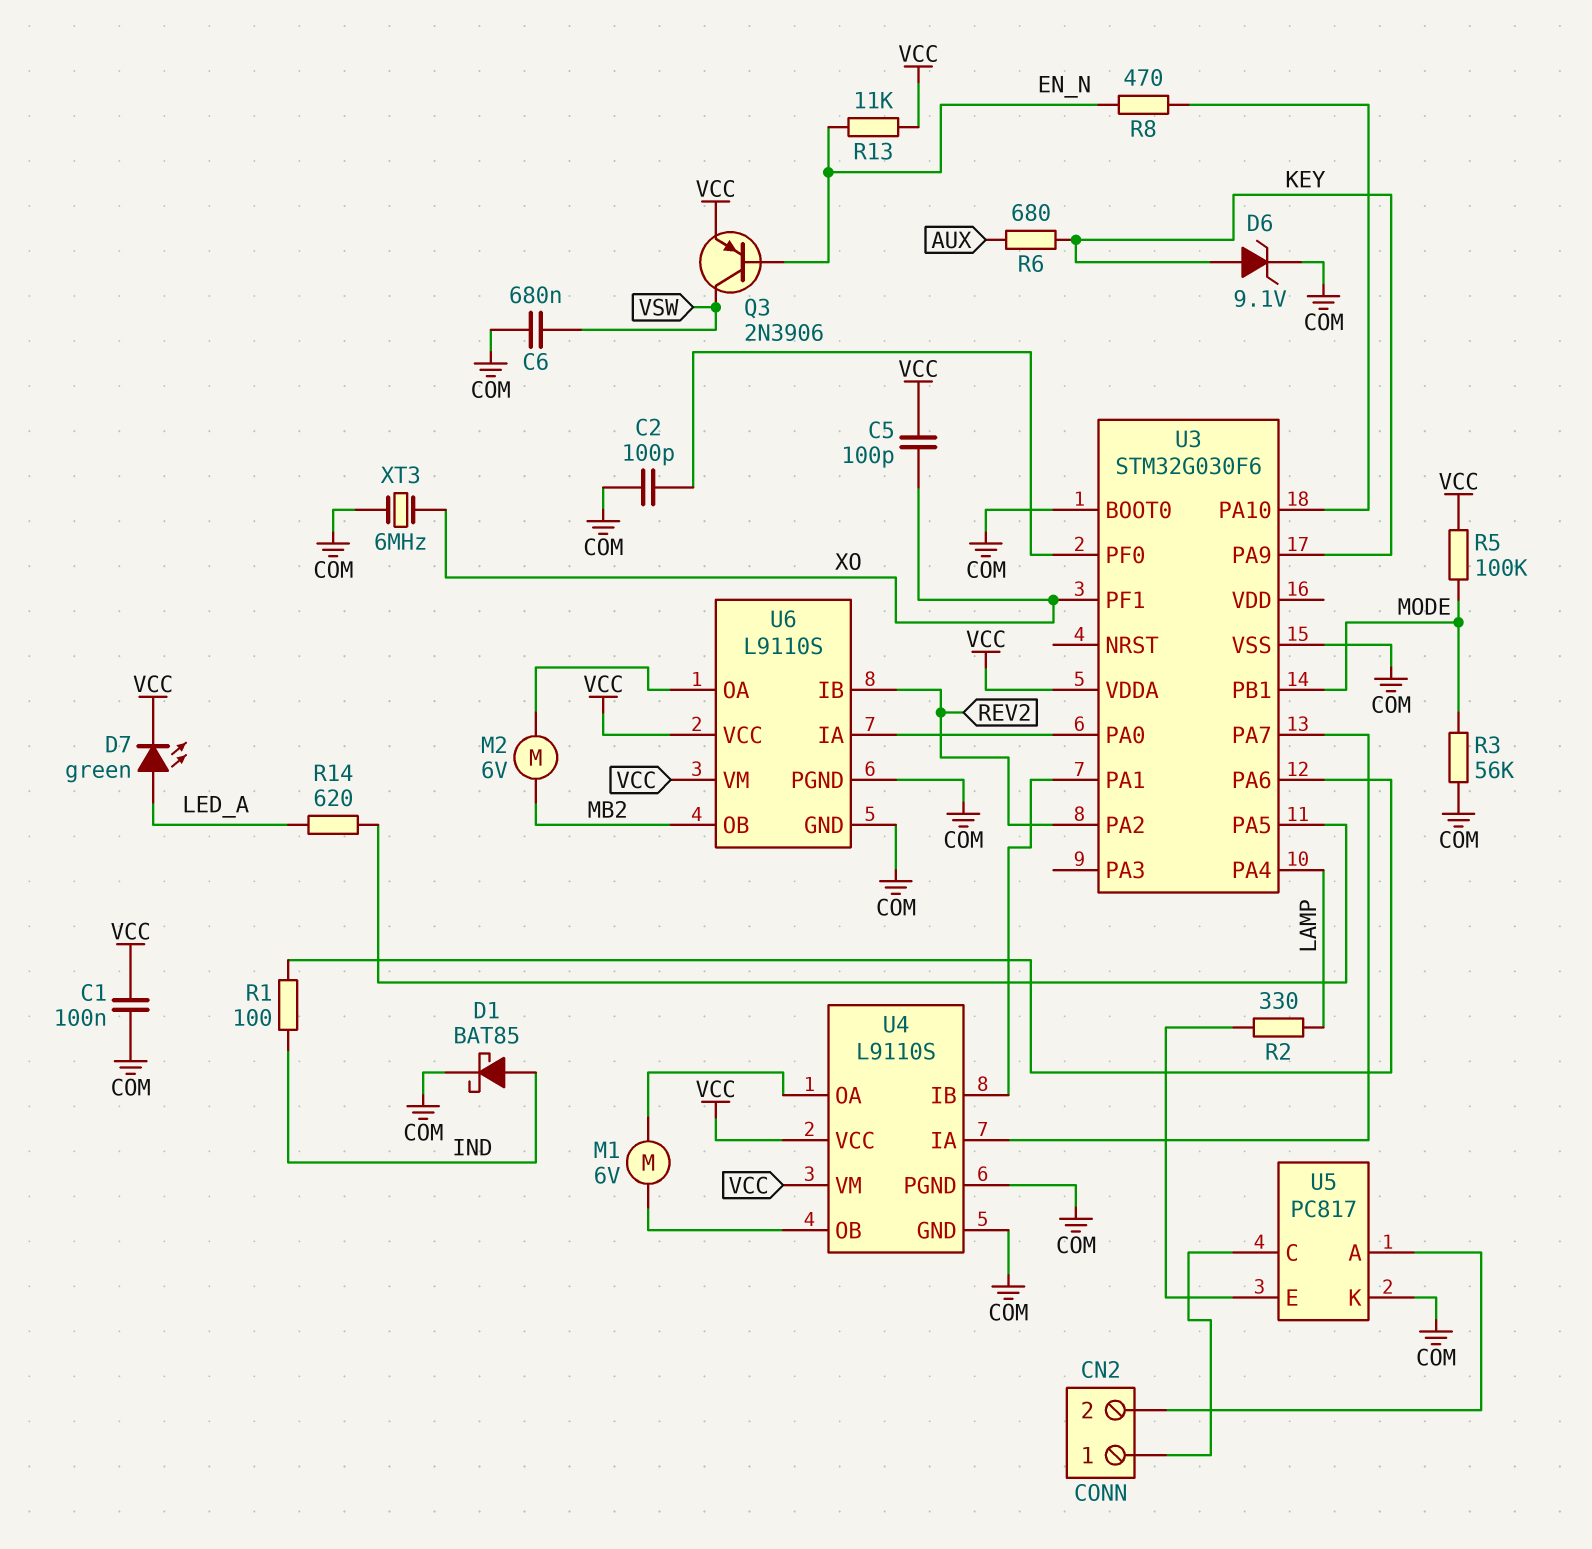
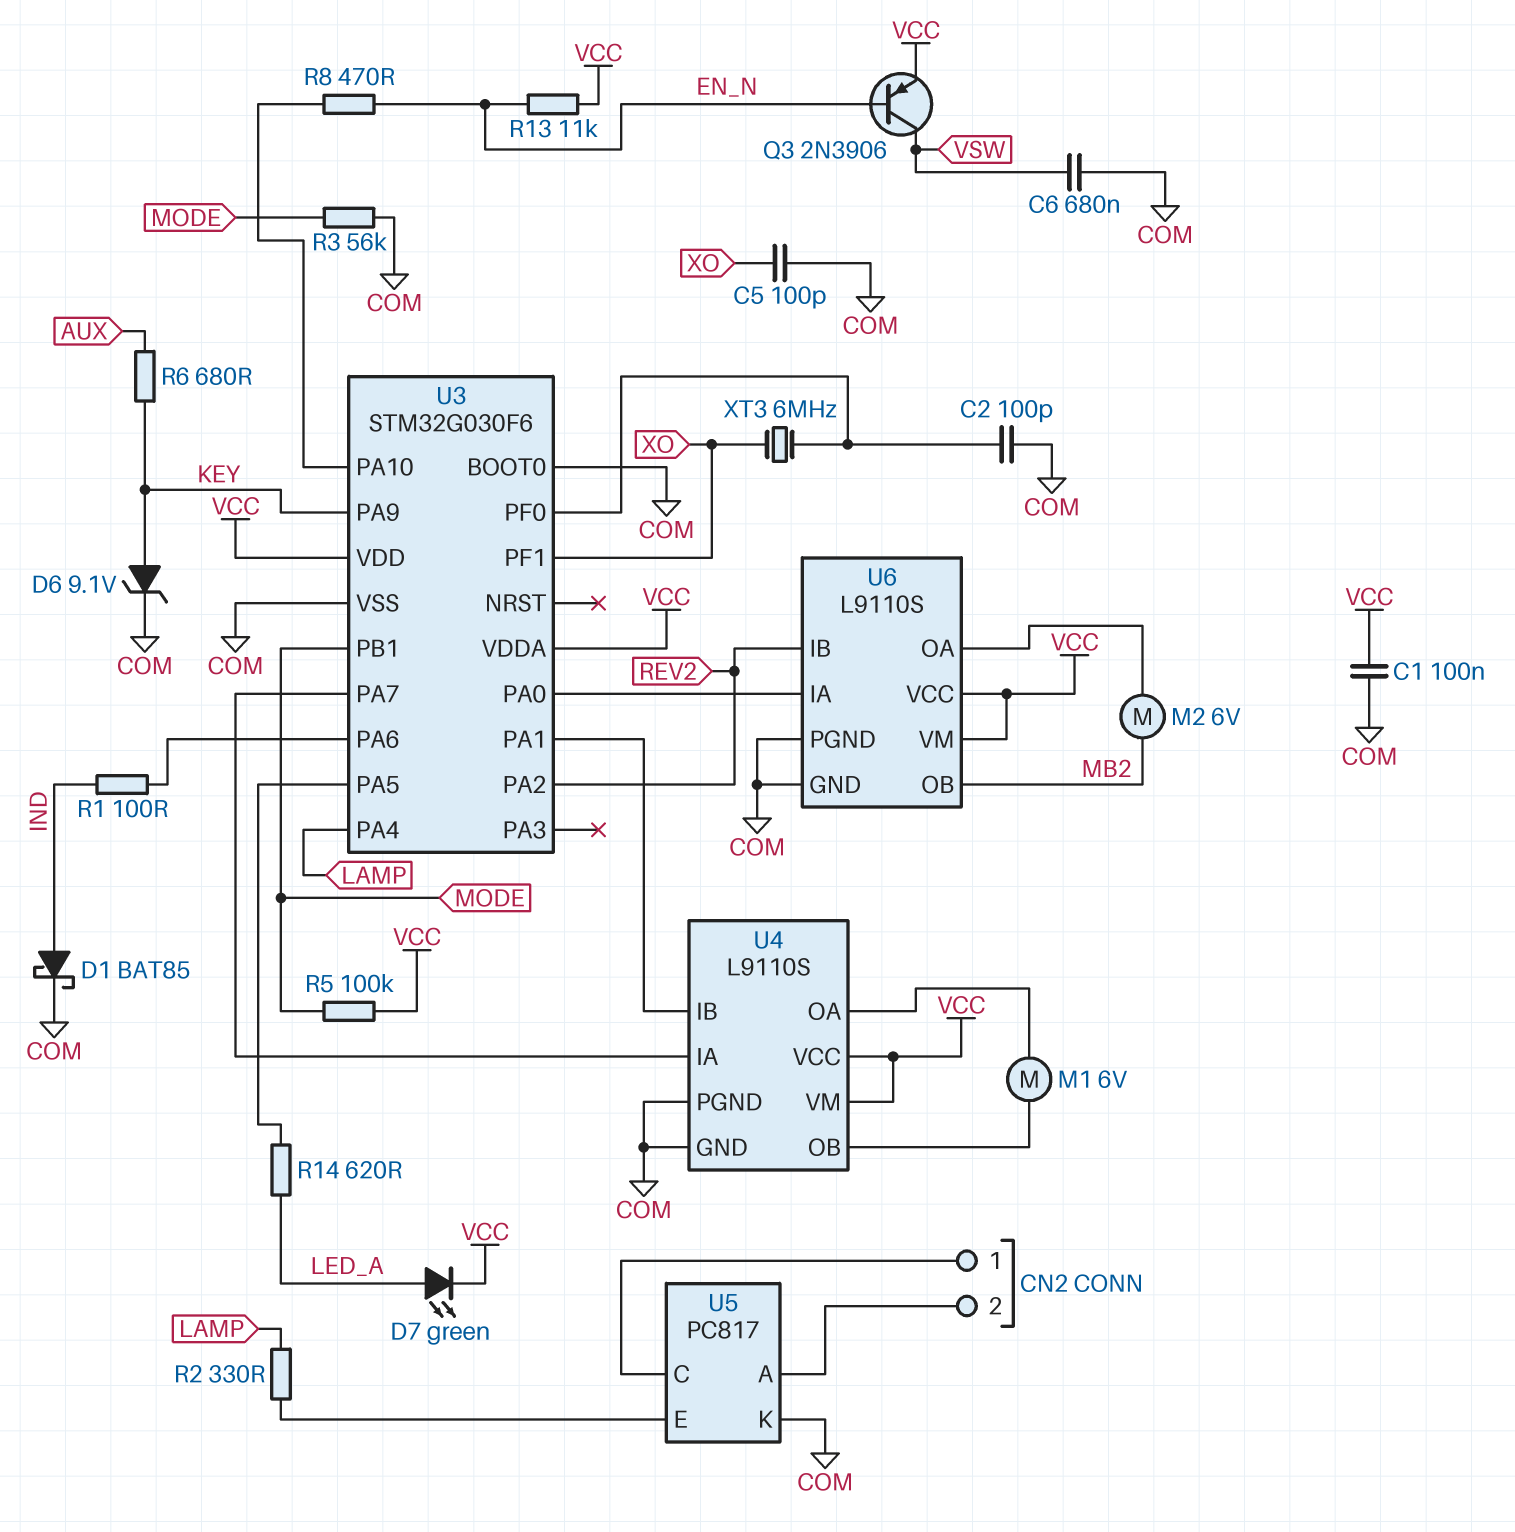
C5: 100pF (VCC, XO) -> 100pF (COM, XO)
U3 pin VDD: none -> VCC
XT3: 6MHz (COM, XO) -> 6MHz (U3/PF0, XO)

